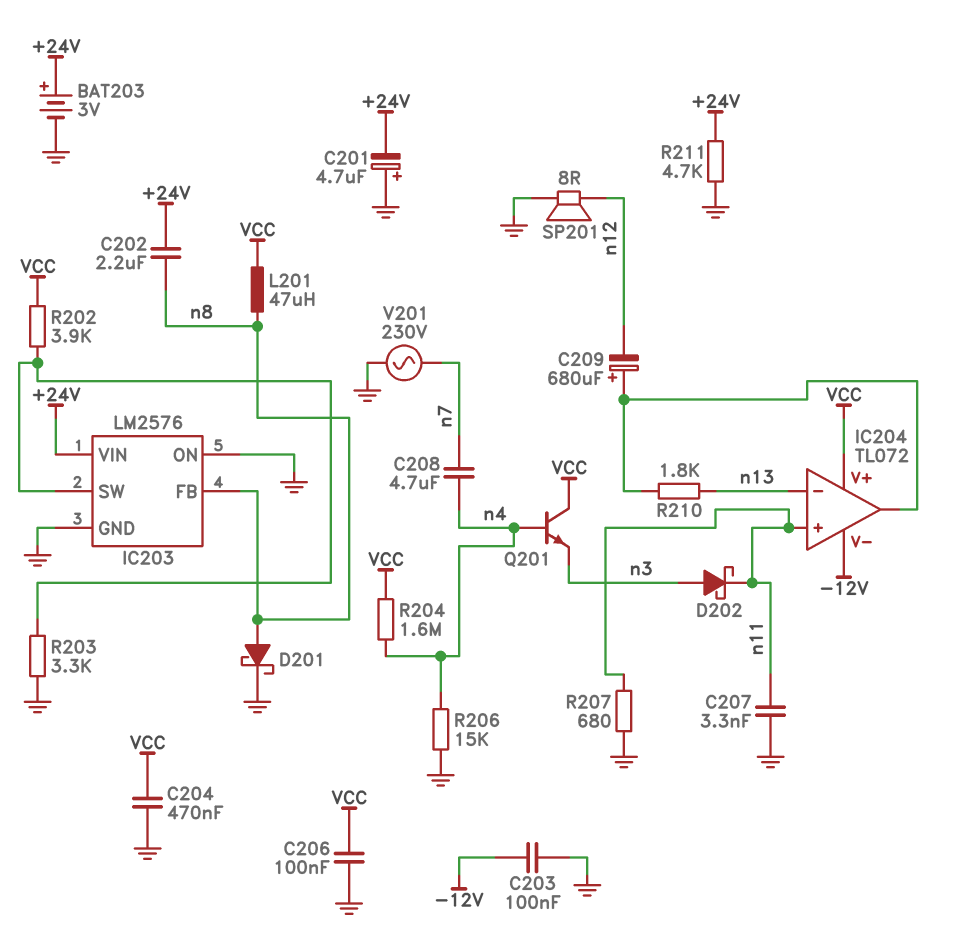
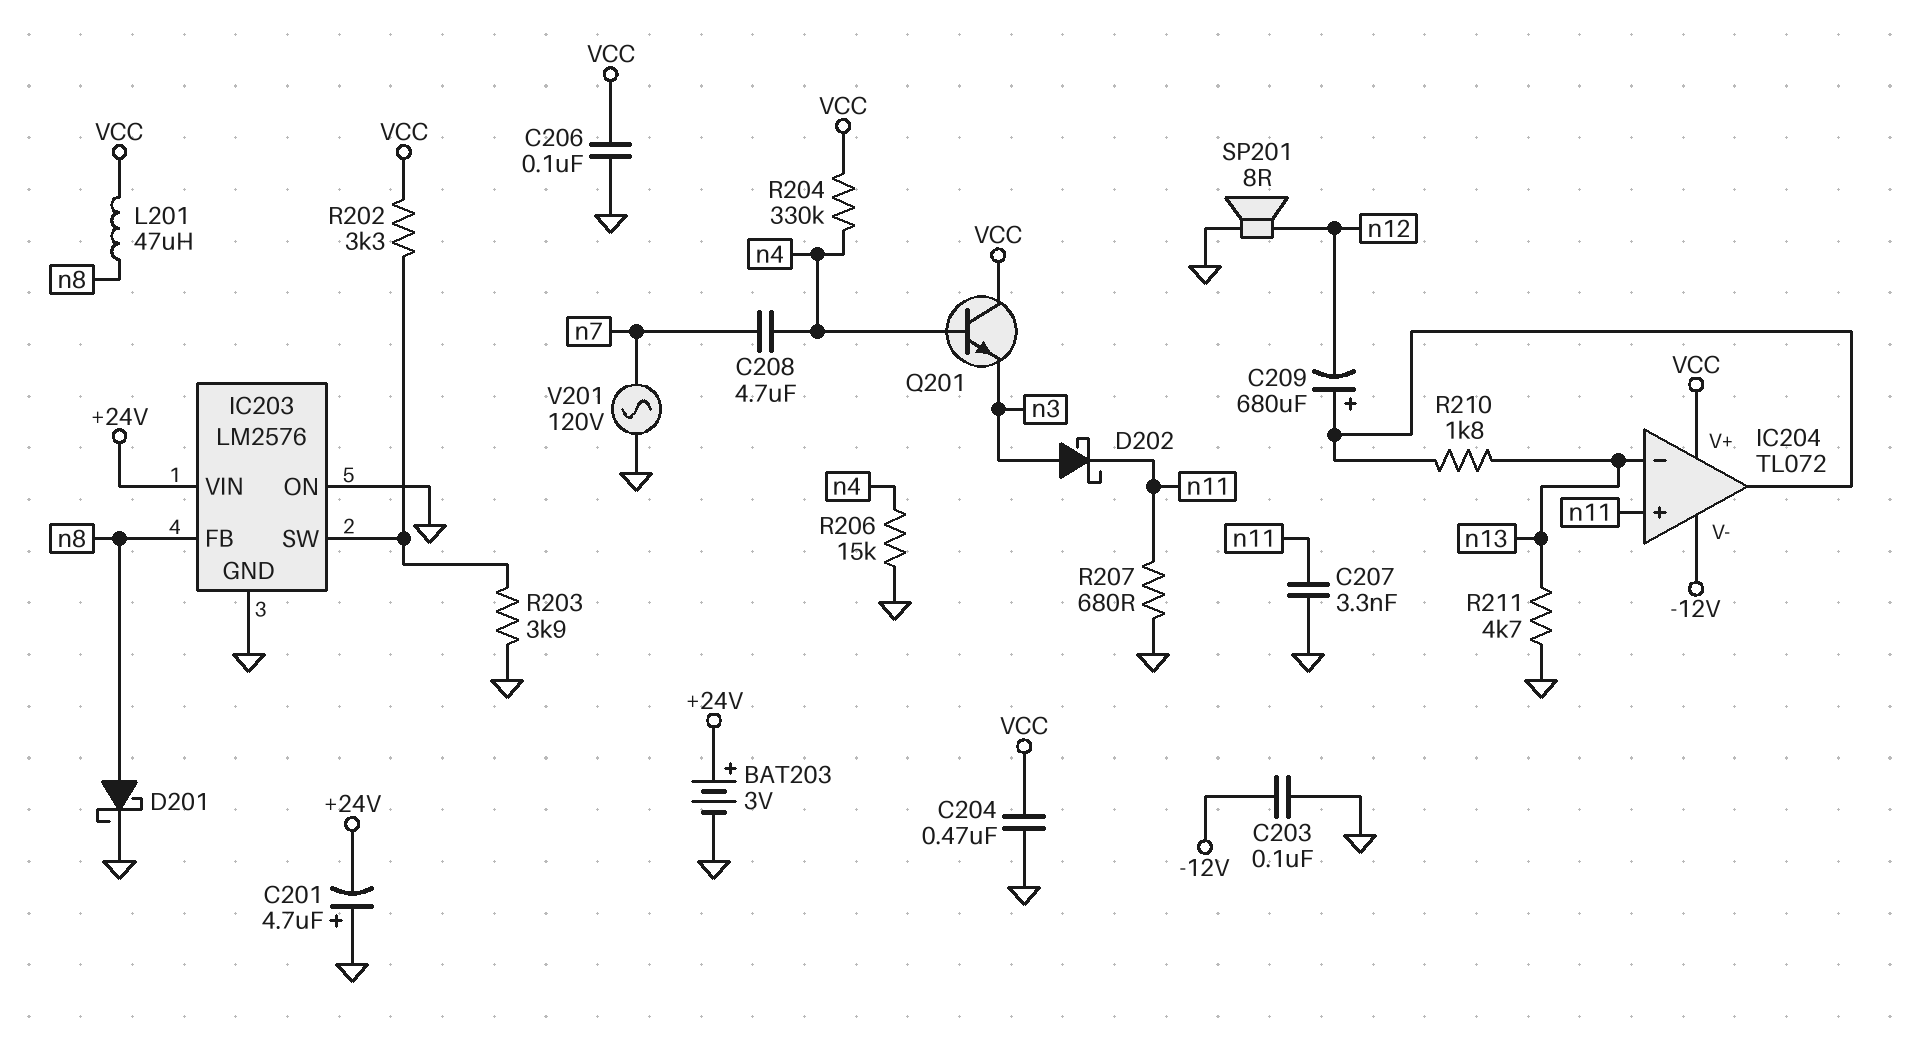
C202: 2.2uF (+24V, n8) -> none
R202: 3.9k (IC203/SW, VCC) -> 3.3k (IC203/SW, VCC)
R203: 3.3k (GND, IC203/SW) -> 3.9k (GND, IC203/SW)
R204: 1.6M (VCC, n4) -> 330k (VCC, n4)
R211: 4.7k (+24V, GND) -> 4.7k (GND, n13)
V201: AC 230V (GND, n7) -> AC 120V (GND, n7)

